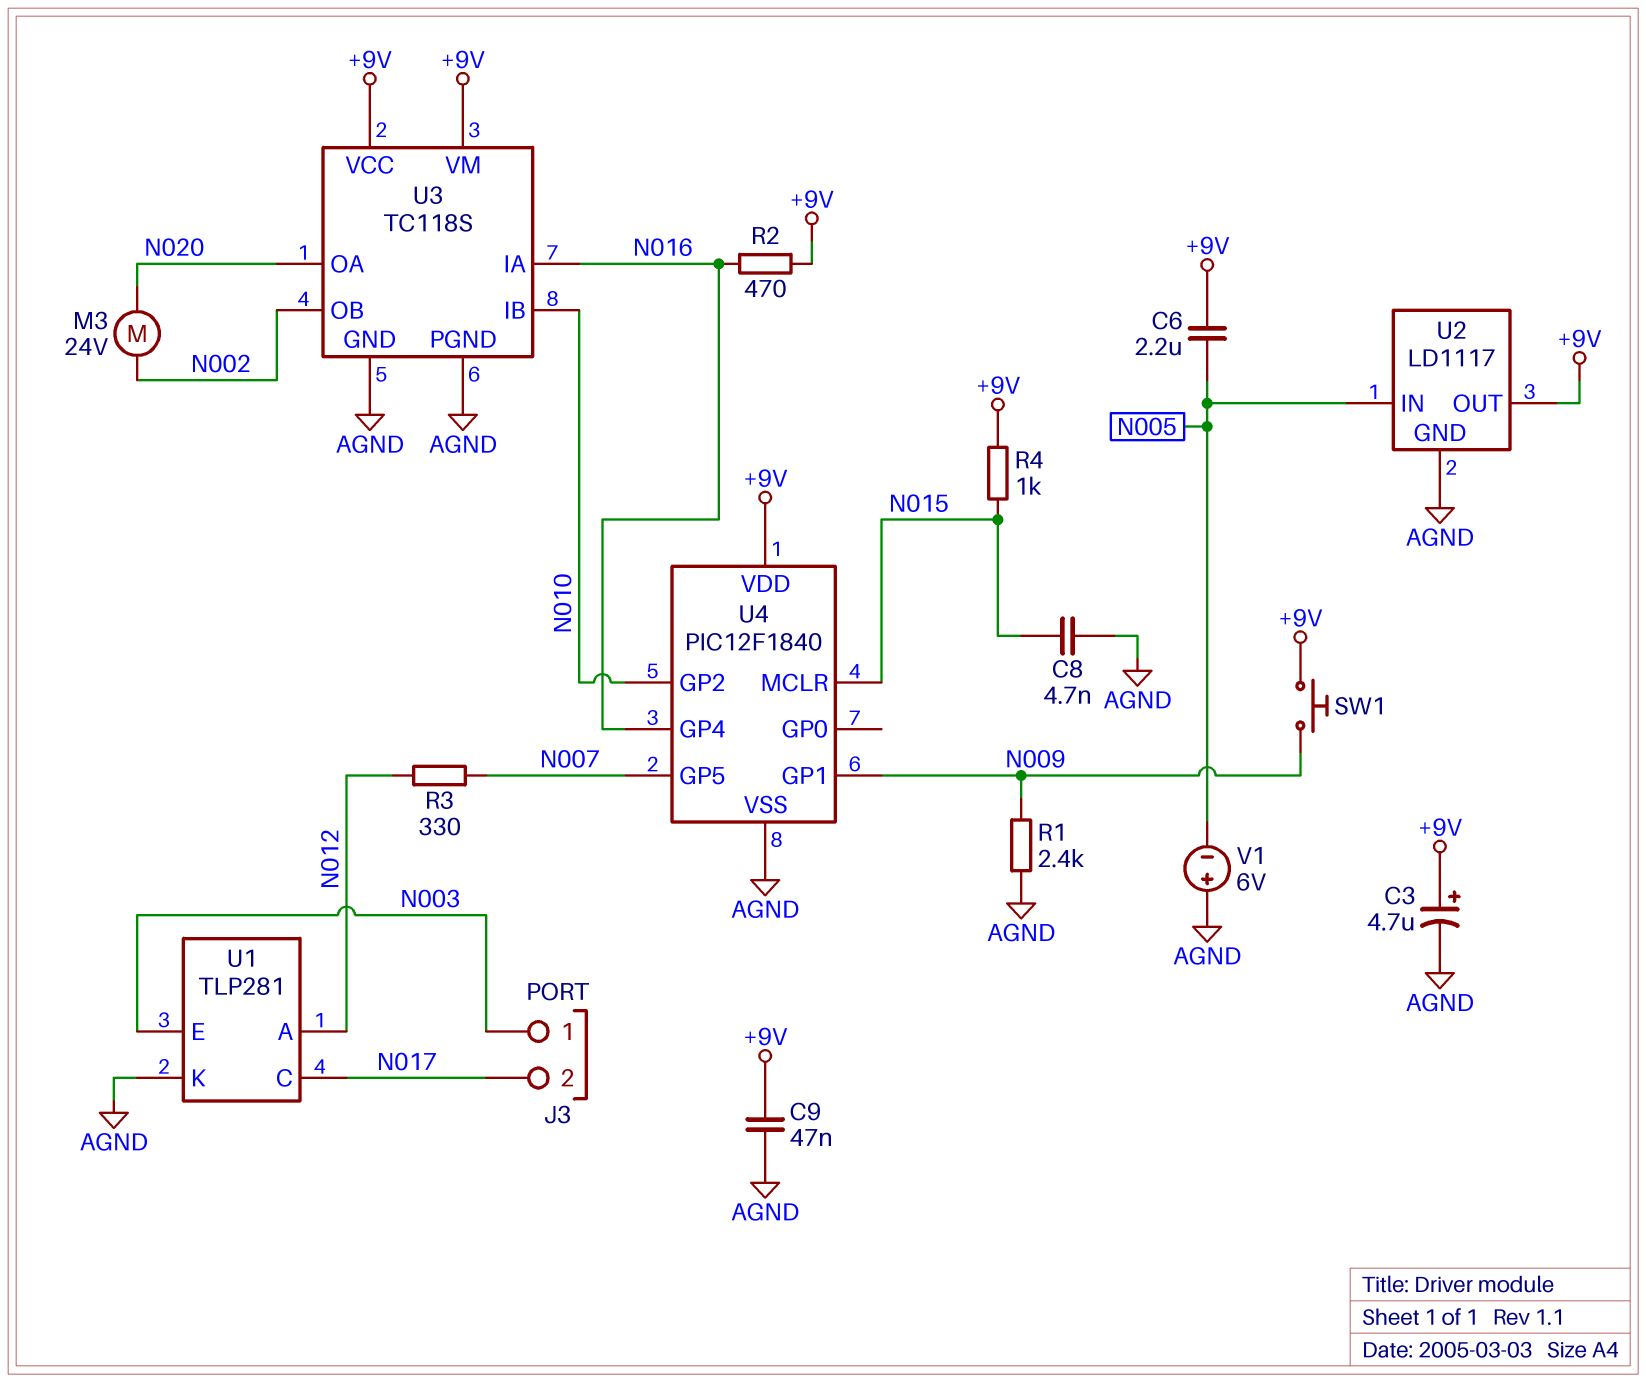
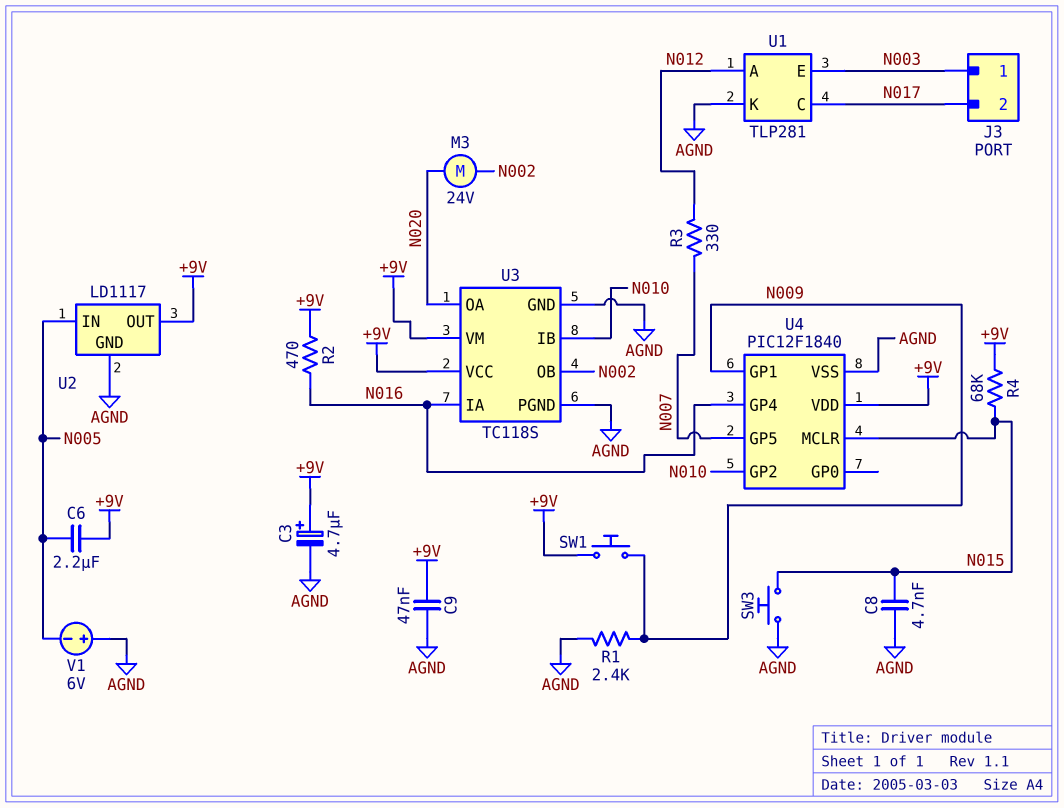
R4: 1k (+9V, N015) -> 68k (+9V, N015)
SW3: none -> button (AGND, N015)

